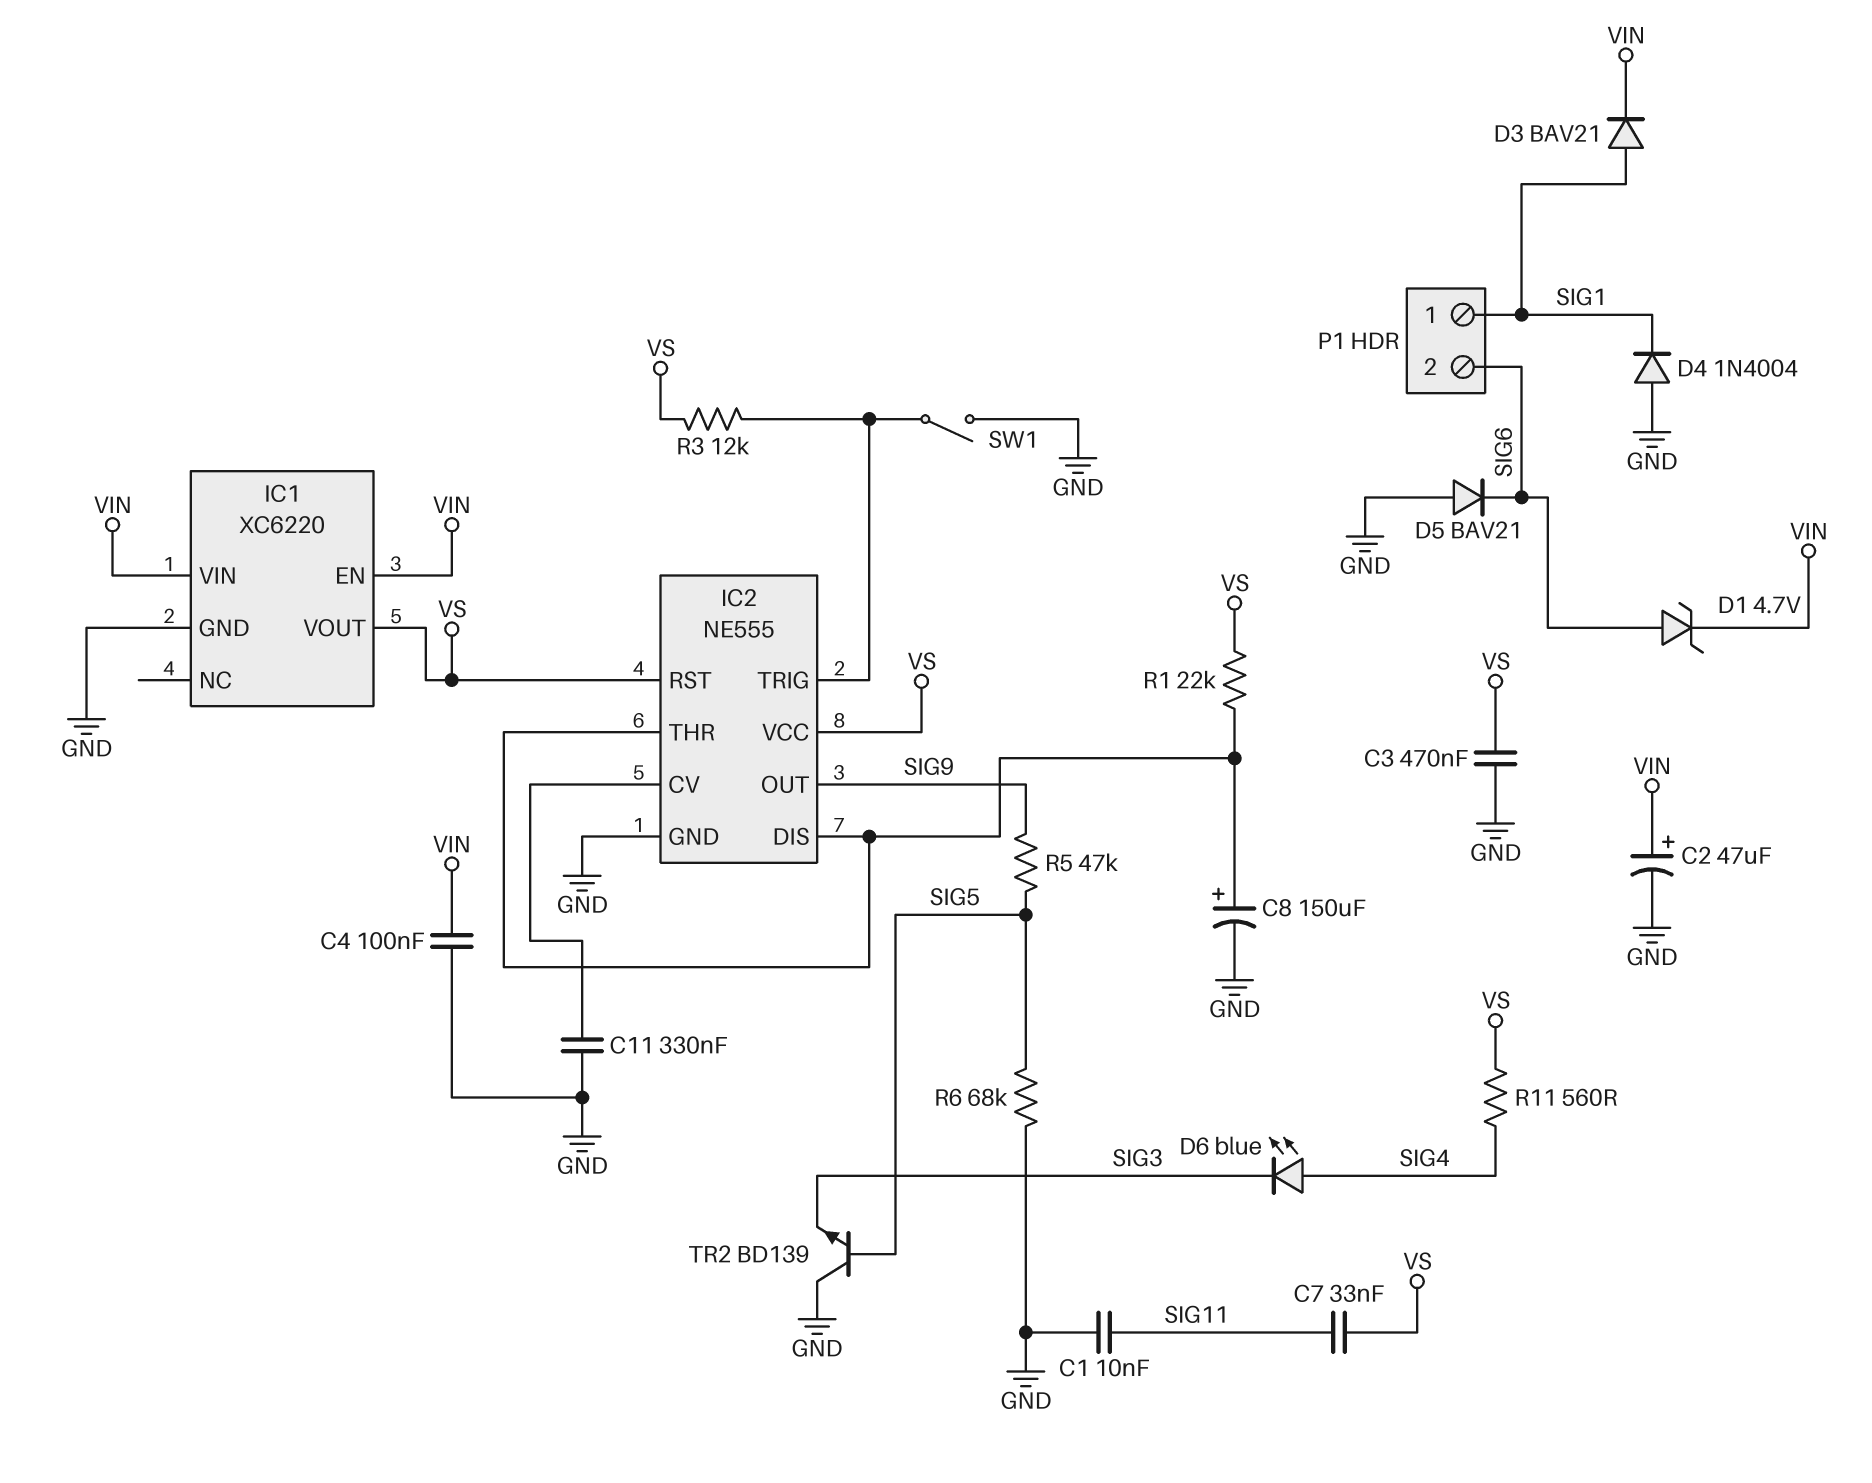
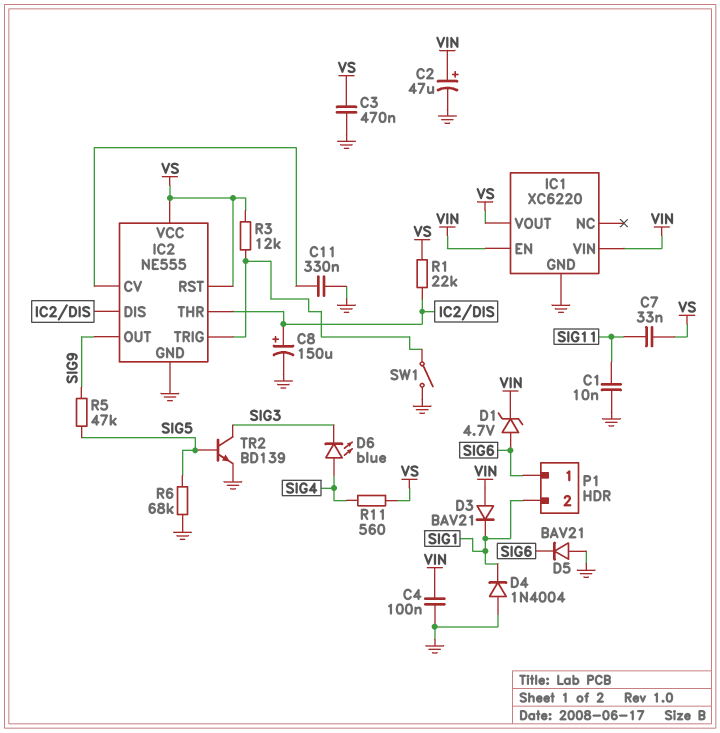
D3: diode BAV21 (A SIG1, K VIN) -> diode BAV21 (A VIN, K SIG1)
P1 pin 1: SIG1 -> SIG6
P1 pin 2: SIG6 -> SIG1
TR2: NPN BD139 (B SIG5, C GND, E SIG3) -> NPN BD139 (B SIG5, C SIG3, E GND)

